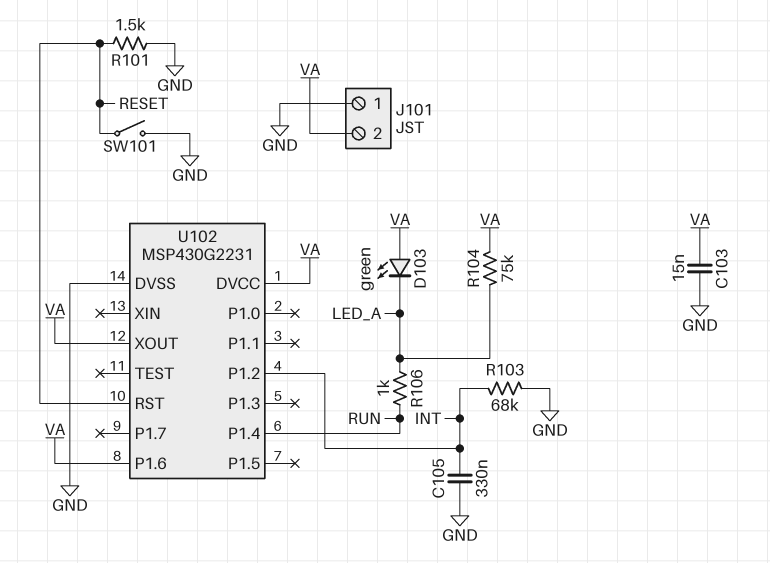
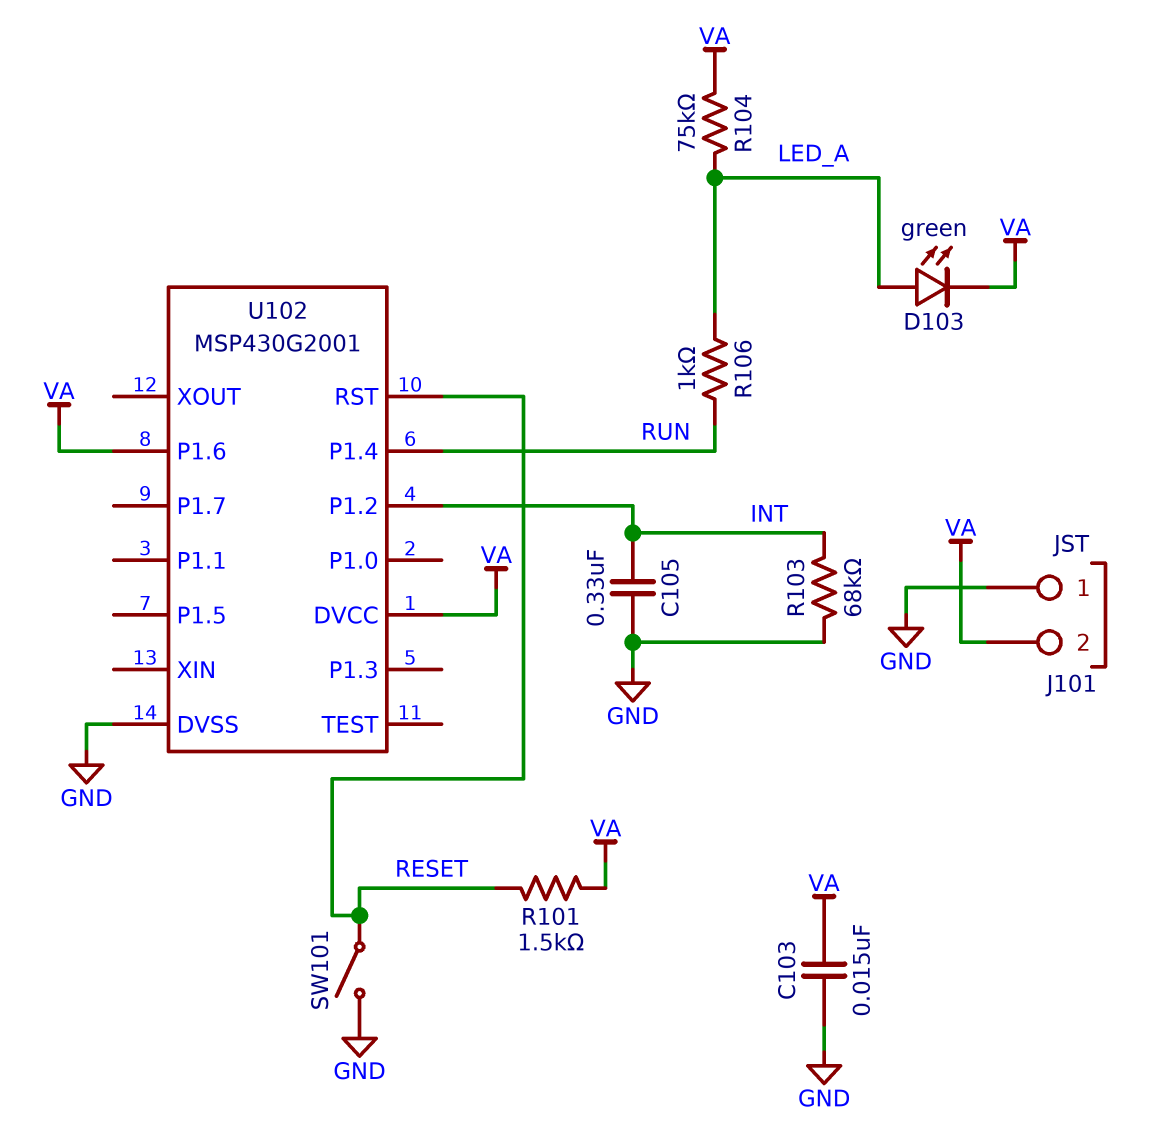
D103: LED green (A VA, K LED_A) -> LED green (A LED_A, K VA)
R101: 1.5k (GND, RESET) -> 1.5k (RESET, VA)
U102: MSP430G2231 -> MSP430G2001
U102 pin XOUT: VA -> none

